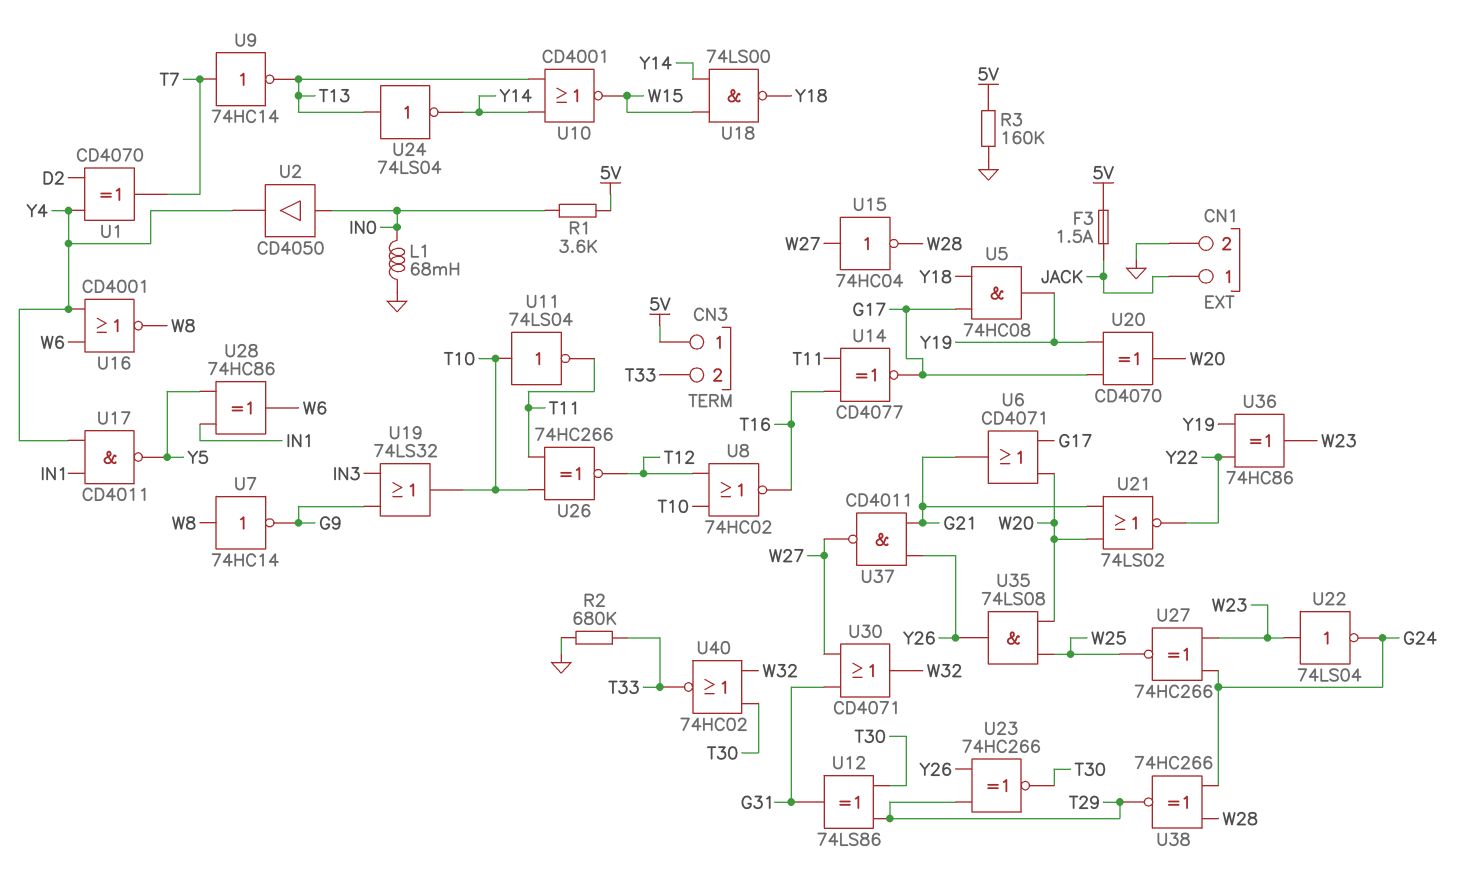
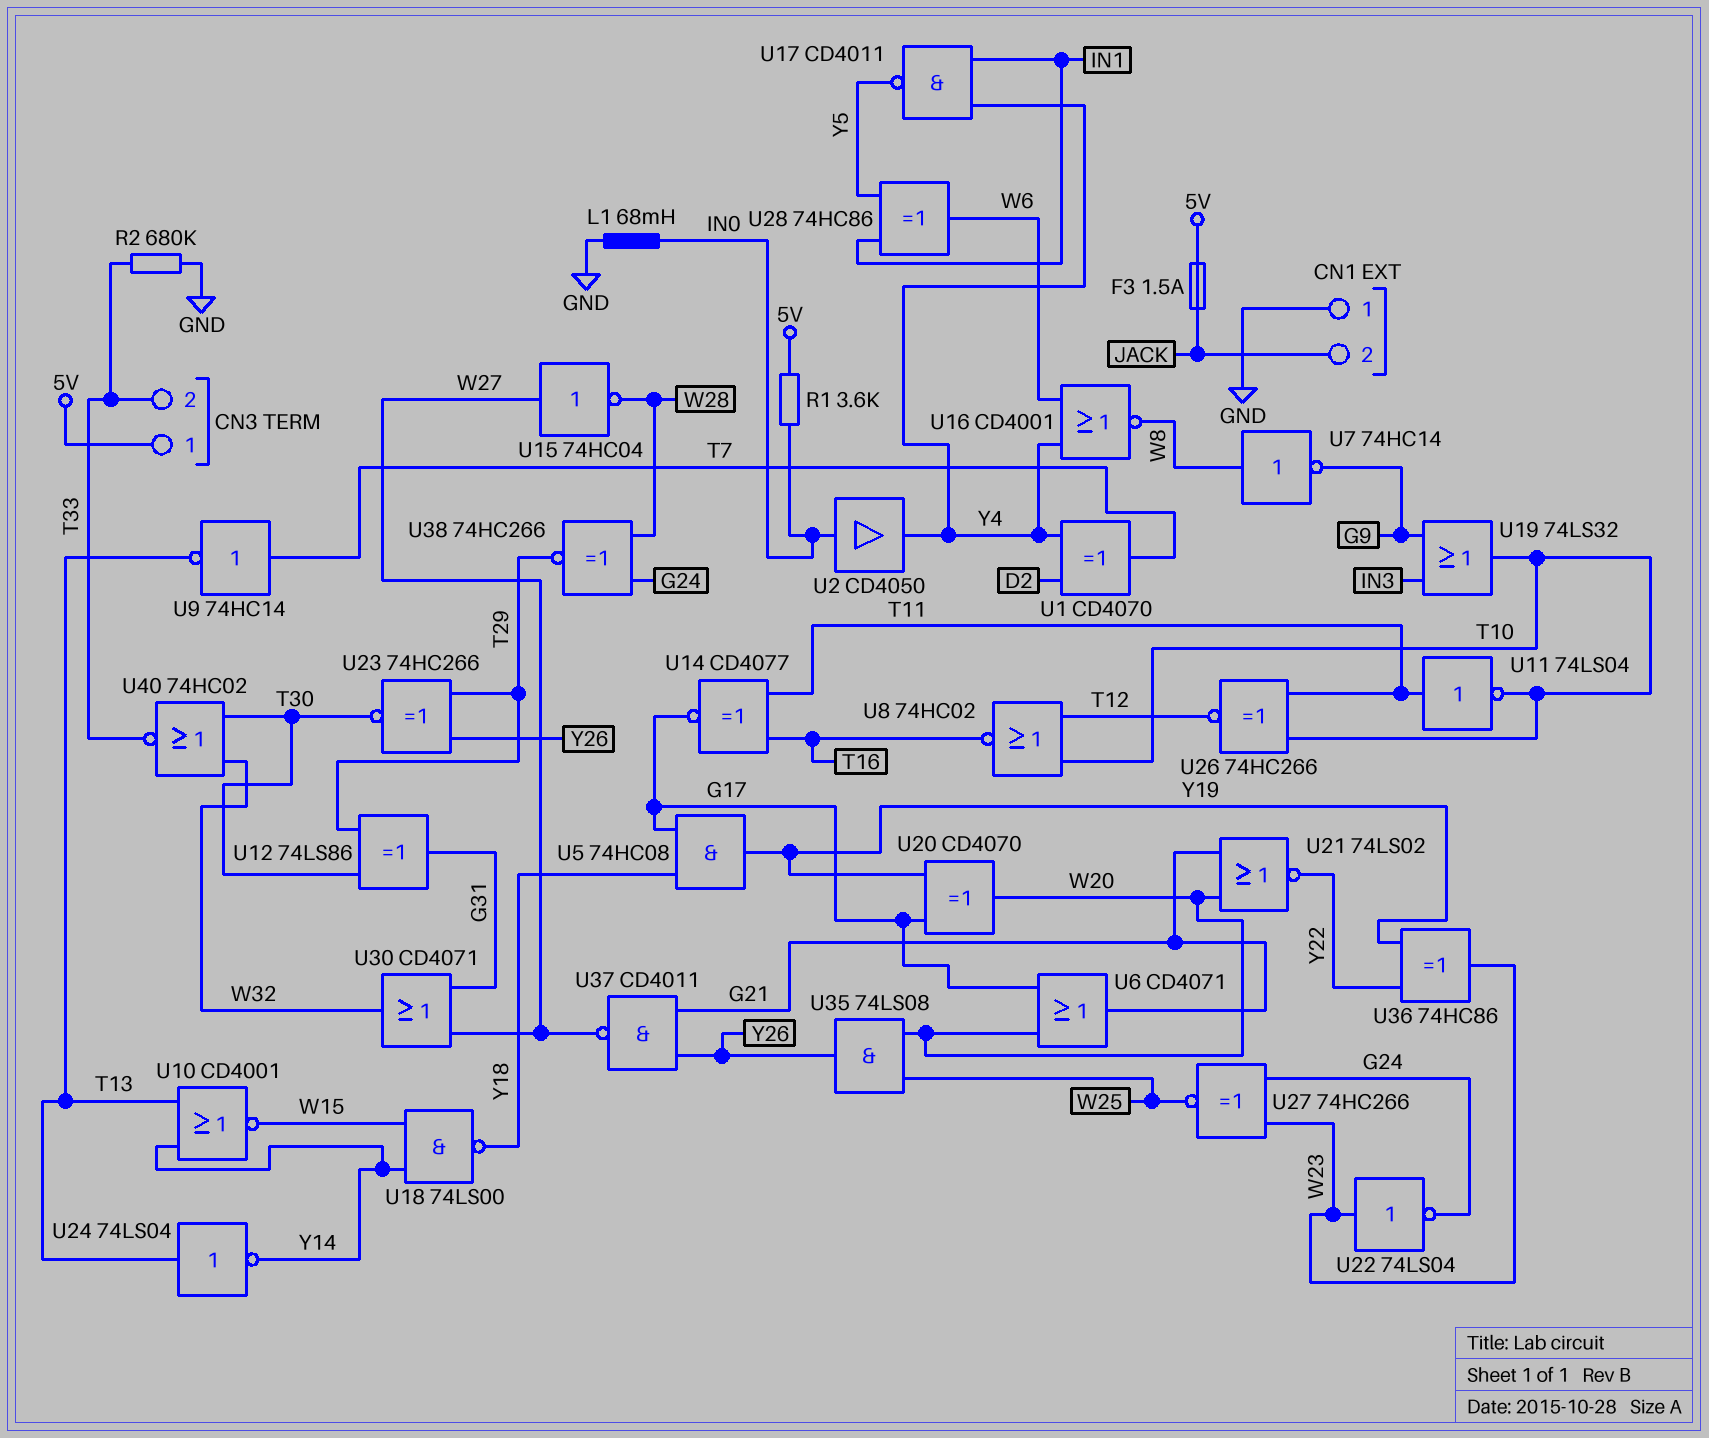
CN1 pin 1: JACK -> GND
CN1 pin 2: GND -> JACK
R3: 160k (5V, GND) -> none
U11: NOT 74LS04 (in T10, out T11) -> NOT 74LS04 (in T11, out T10)

